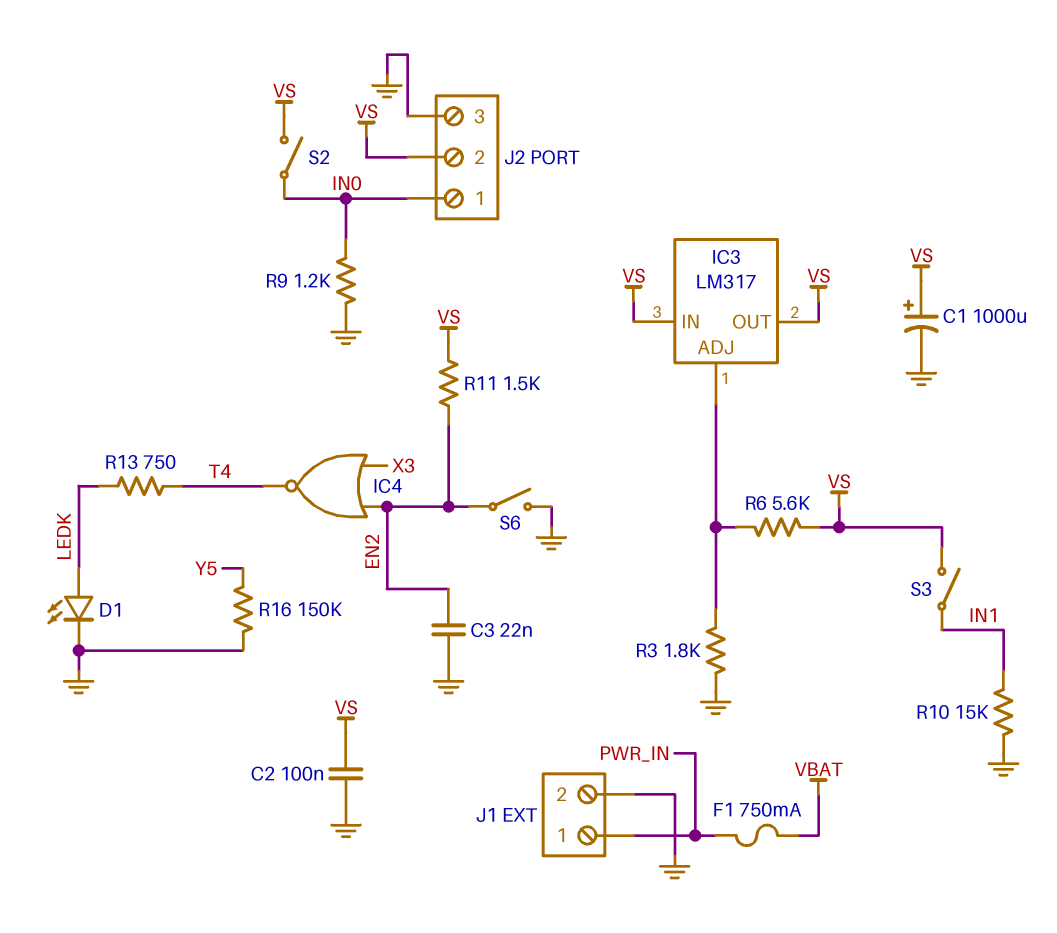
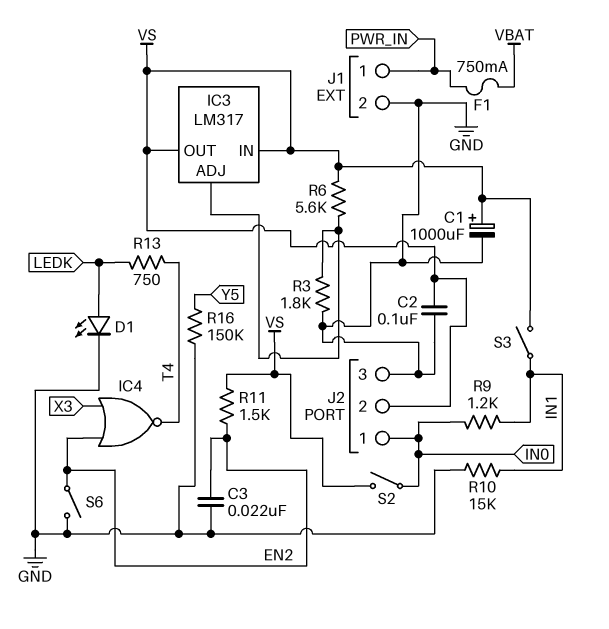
R9: 1.2k (GND, IN0) -> 1.2k (IN0, IN1)

